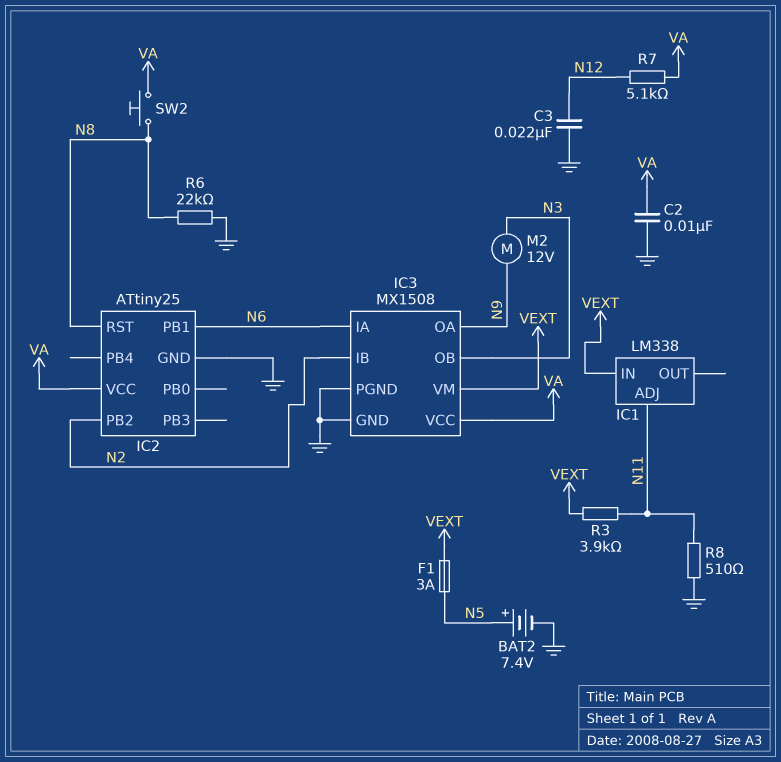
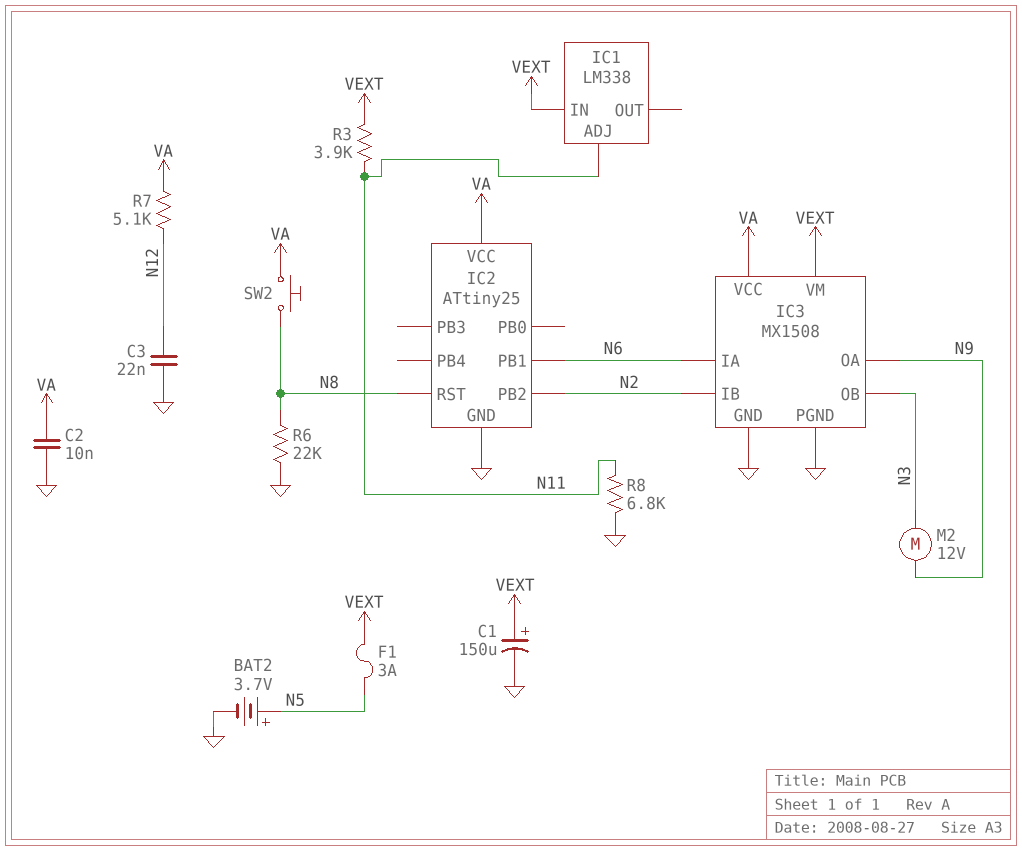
BAT2: 7.4V (plus N5, minus GND) -> 3.7V (plus N5, minus GND)
C1: none -> 150uF (plus VEXT, minus GND)
R8: 510 (GND, N11) -> 6.8k (GND, N11)

